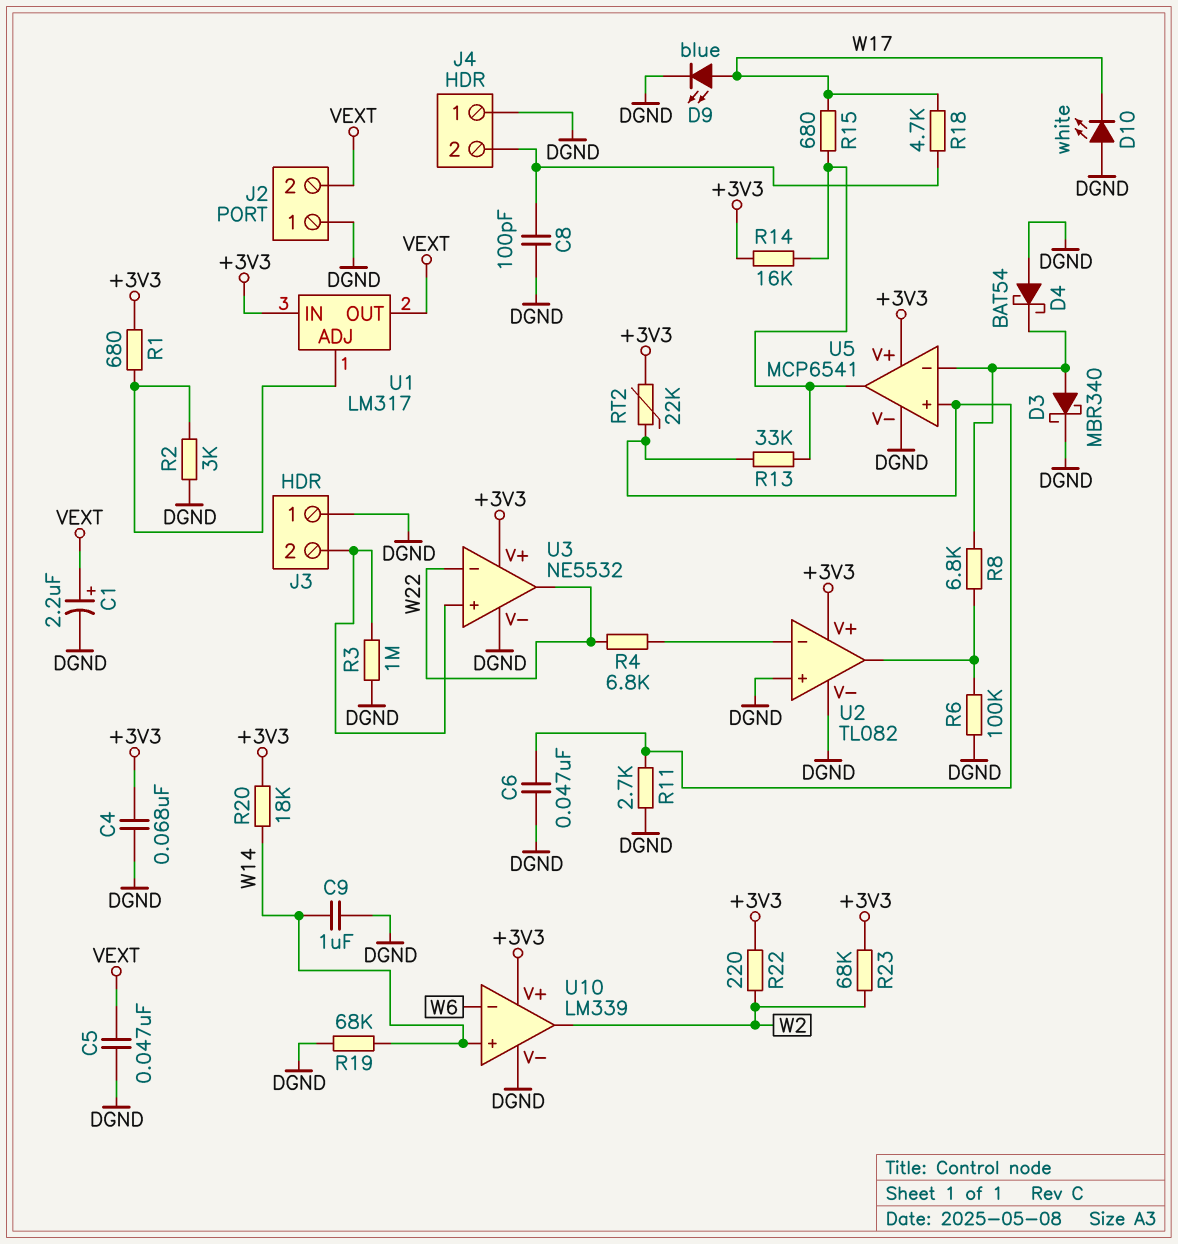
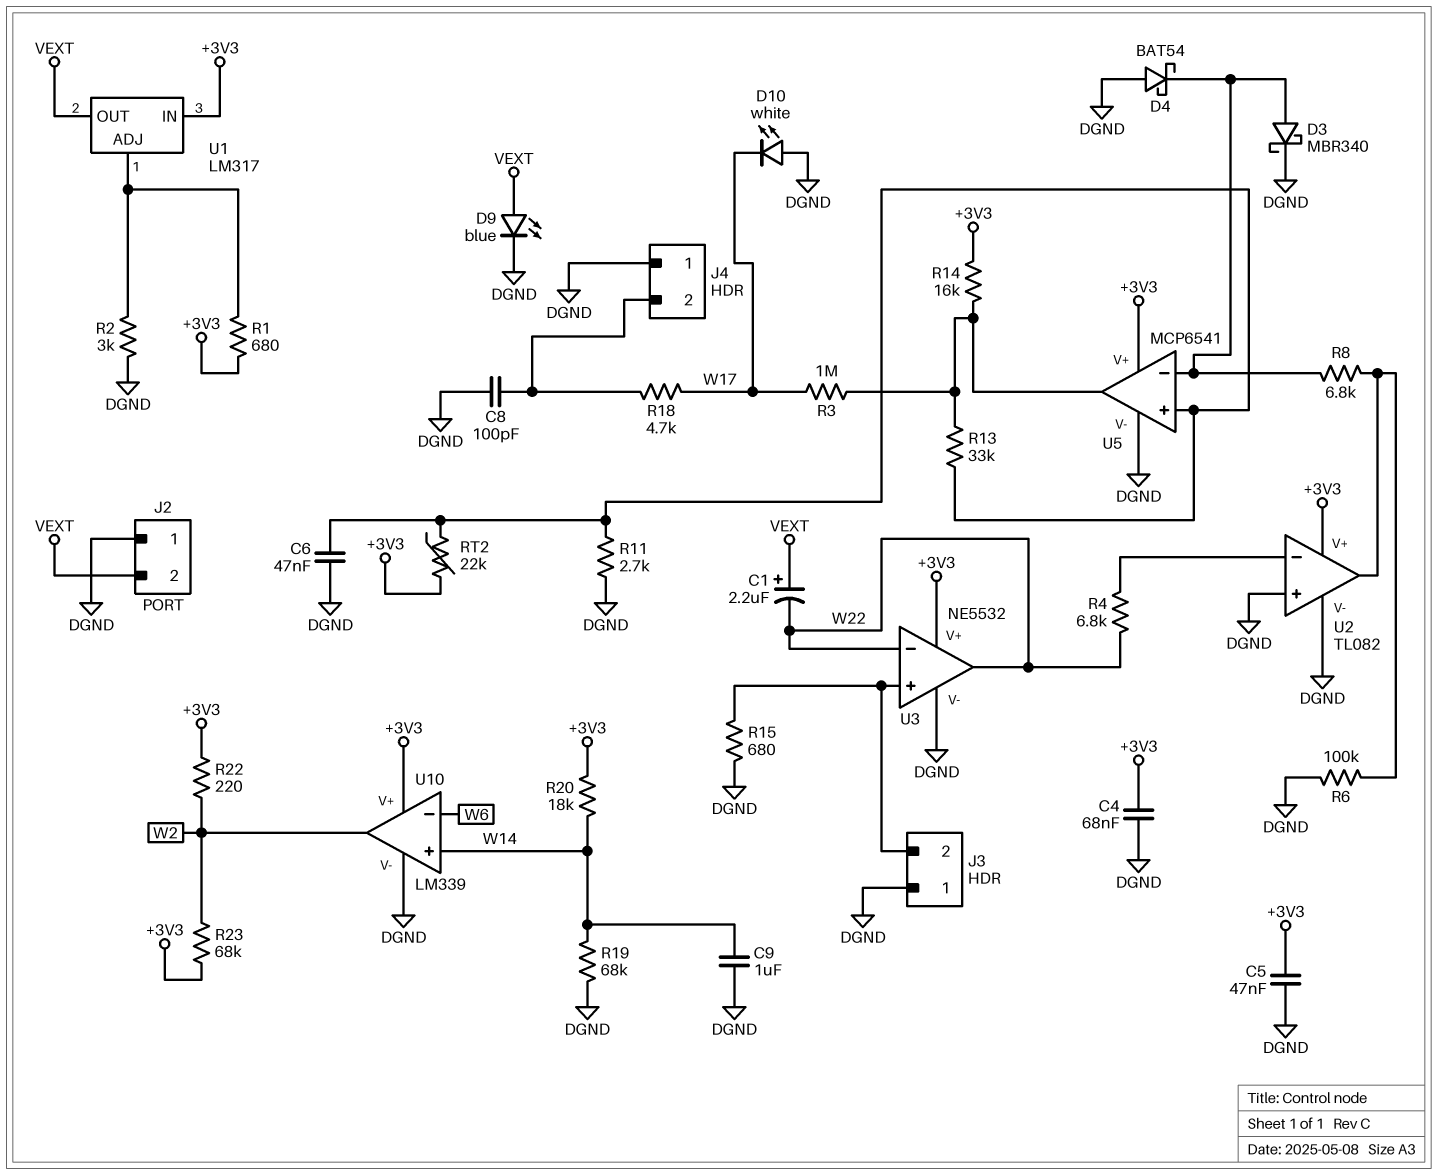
C1: 2.2uF (plus VEXT, minus DGND) -> 2.2uF (plus VEXT, minus W22)
C5: 47nF (DGND, VEXT) -> 47nF (+3V3, DGND)
D9: LED blue (A W17, K DGND) -> LED blue (A VEXT, K DGND)
R3: 1M (DGND, J3/2) -> 1M (U5/out, W17)
R15: 680 (U5/out, W17) -> 680 (DGND, J3/2)

